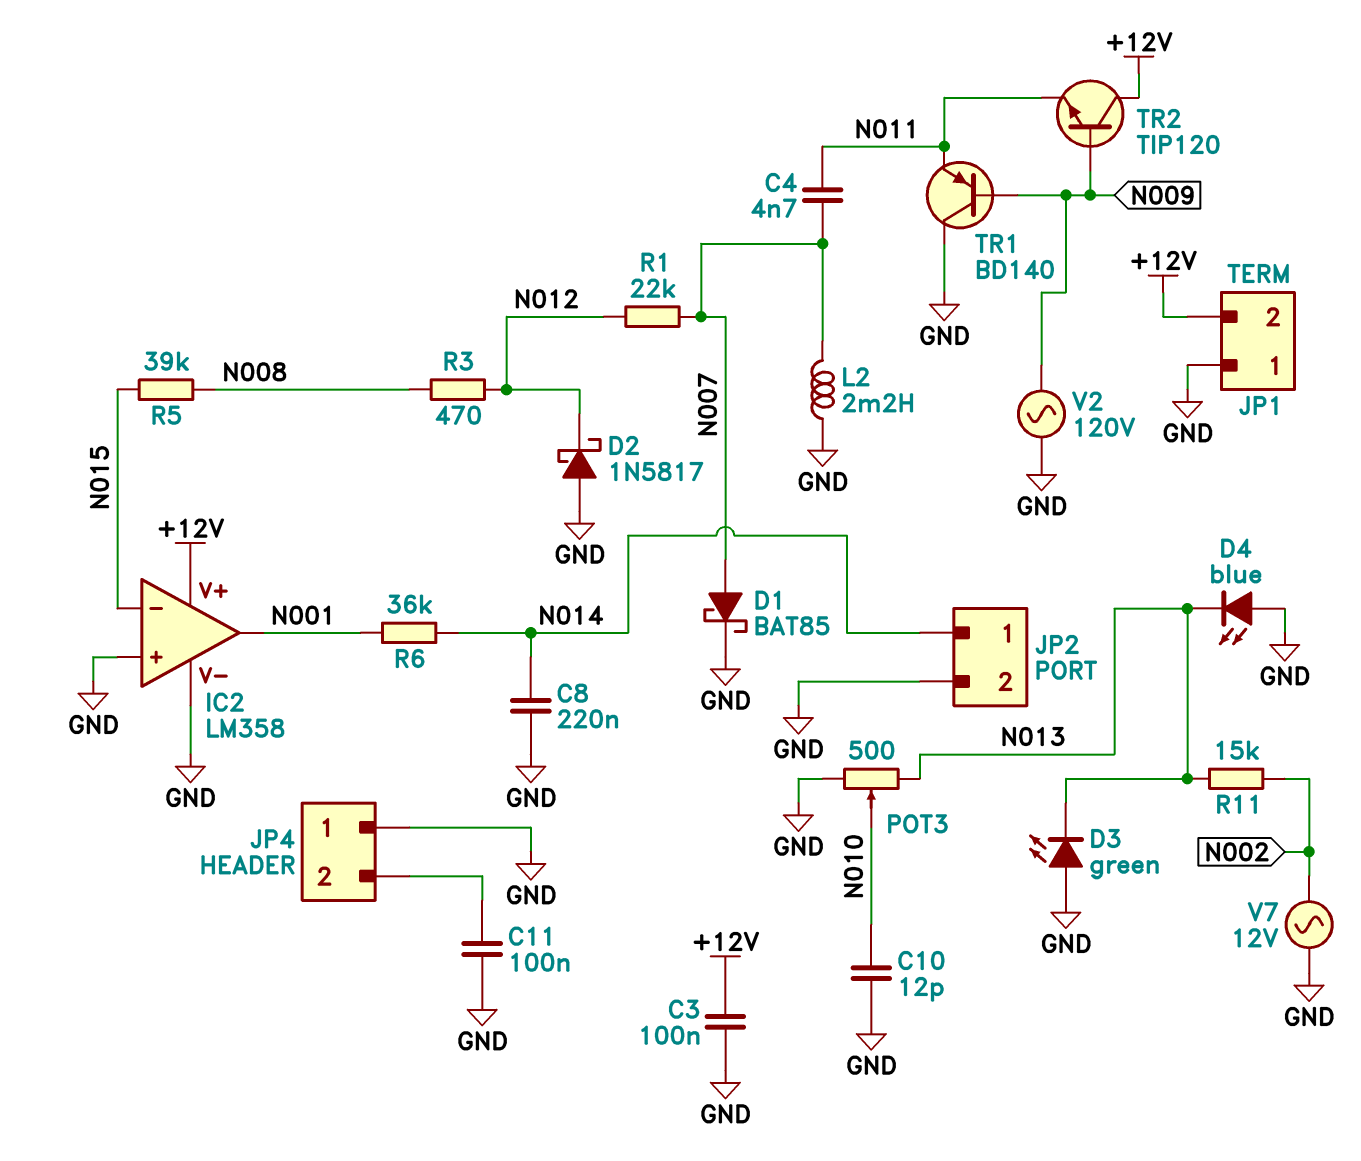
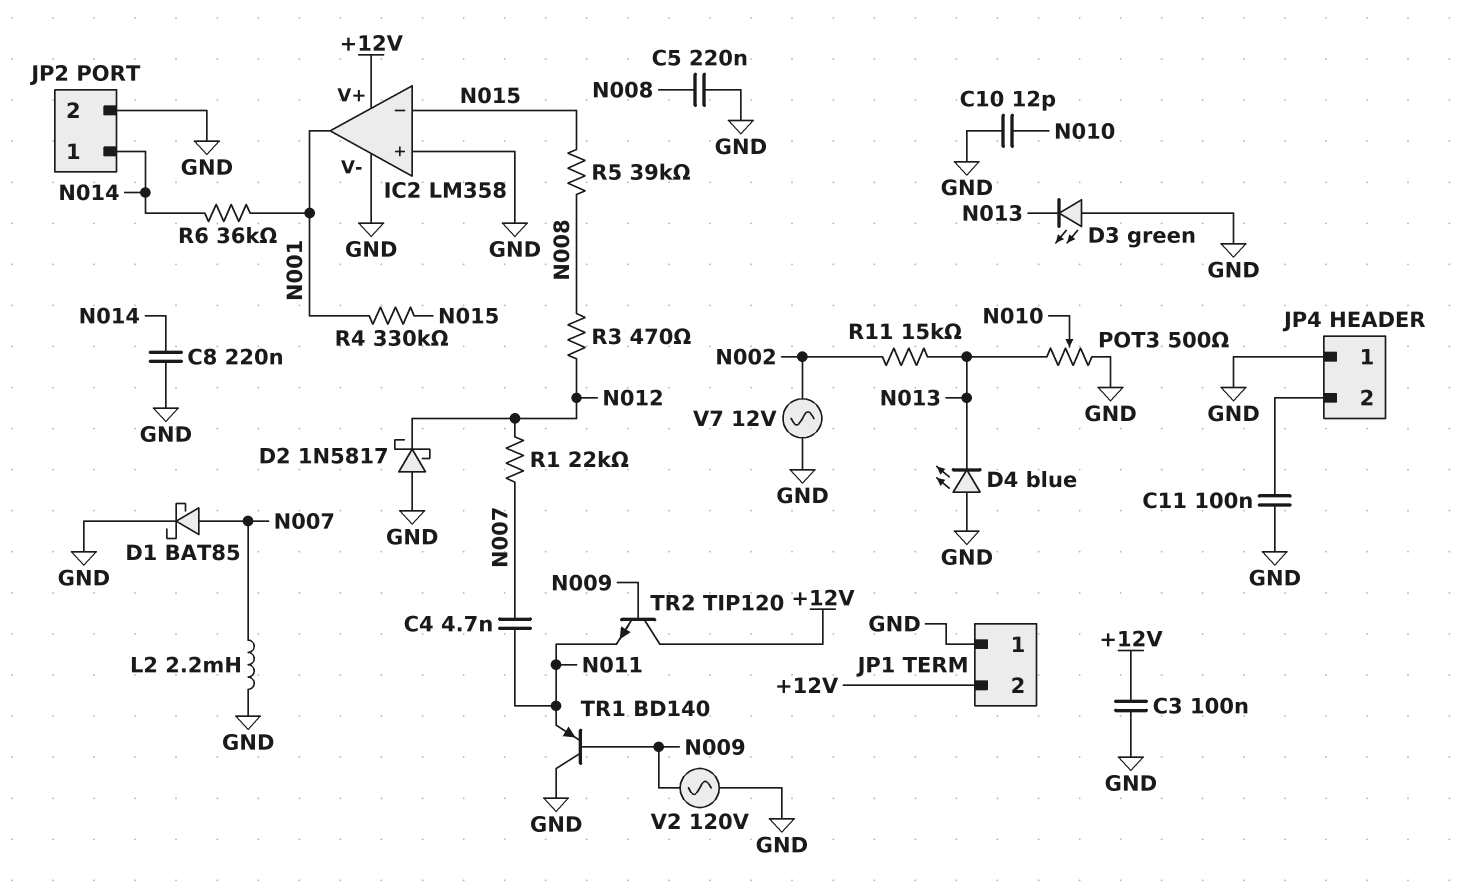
C5: none -> 220nF (GND, N008)
R4: none -> 330k (N001, N015)

